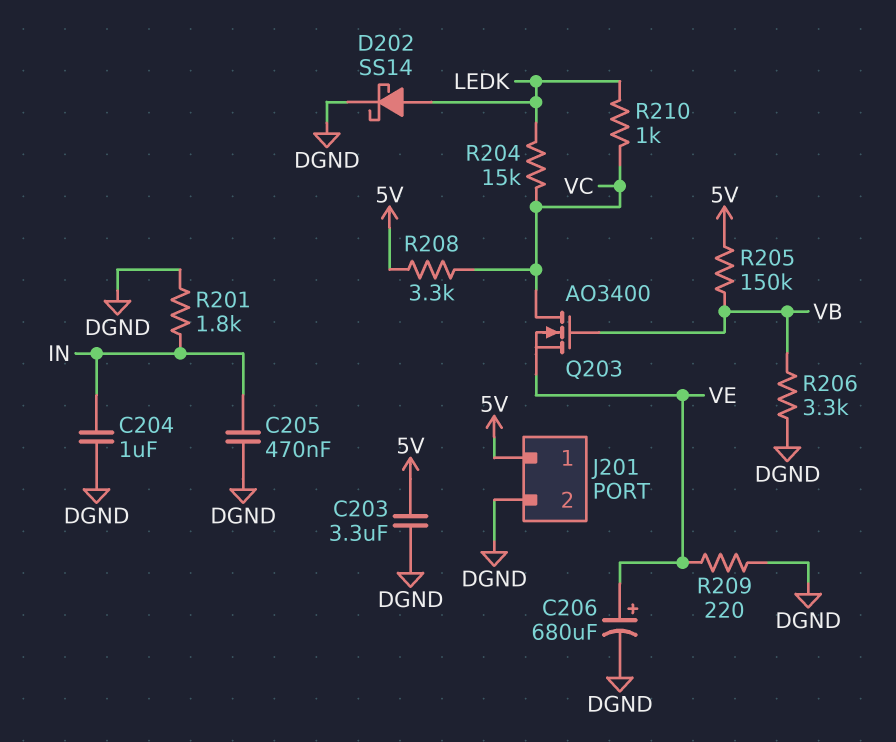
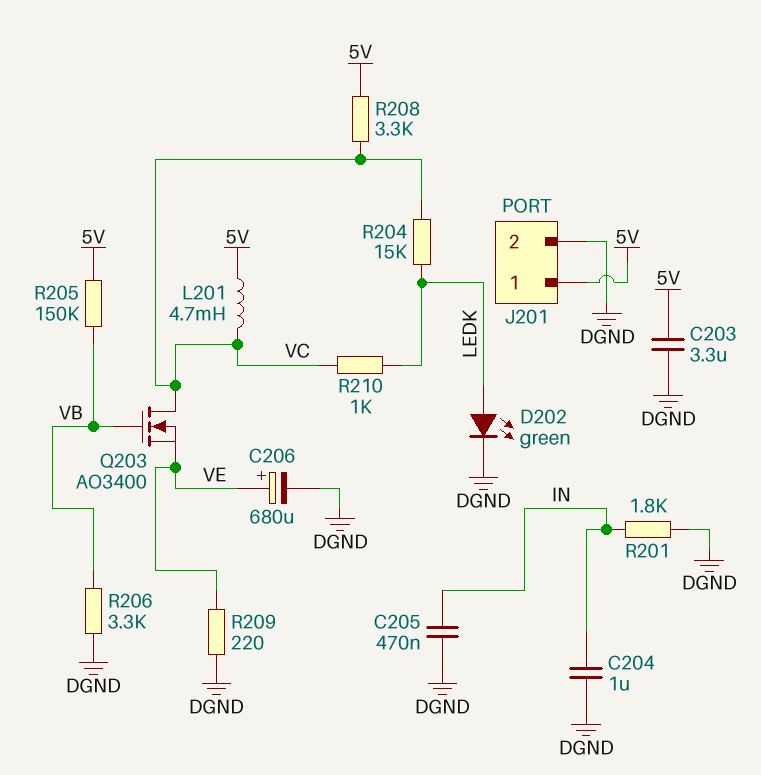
D202: schottky SS14 (A LEDK, K DGND) -> LED green (A LEDK, K DGND)
L201: none -> 4.7mH (5V, VC)

